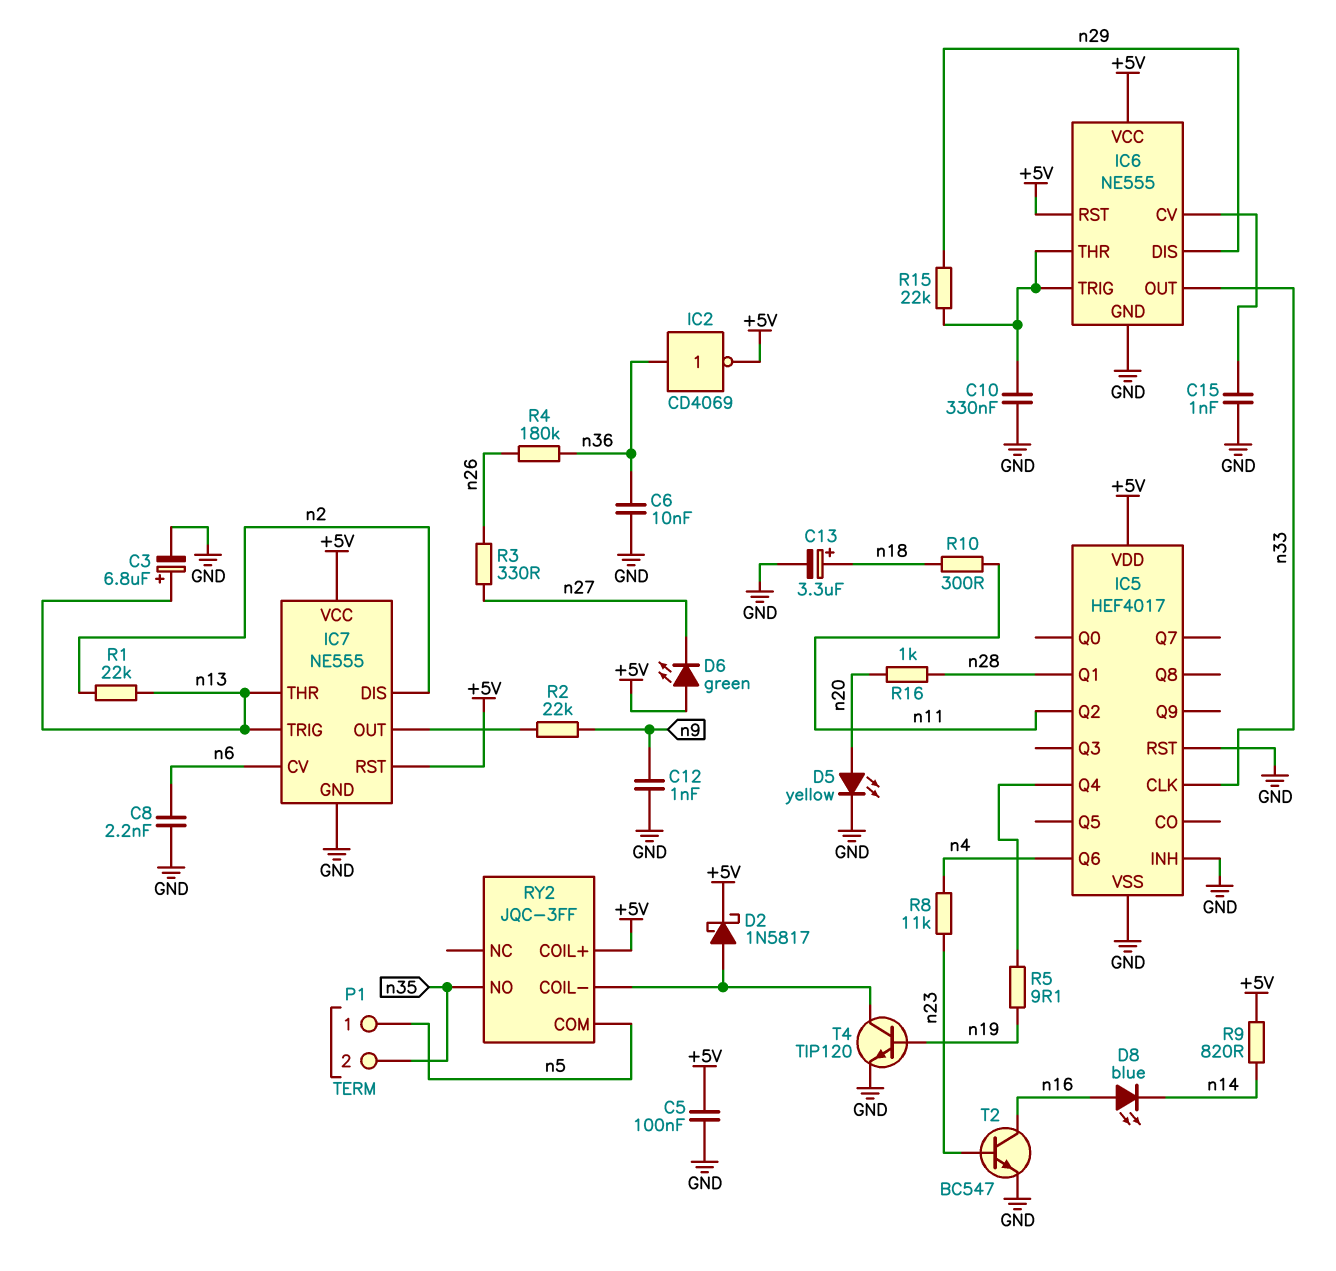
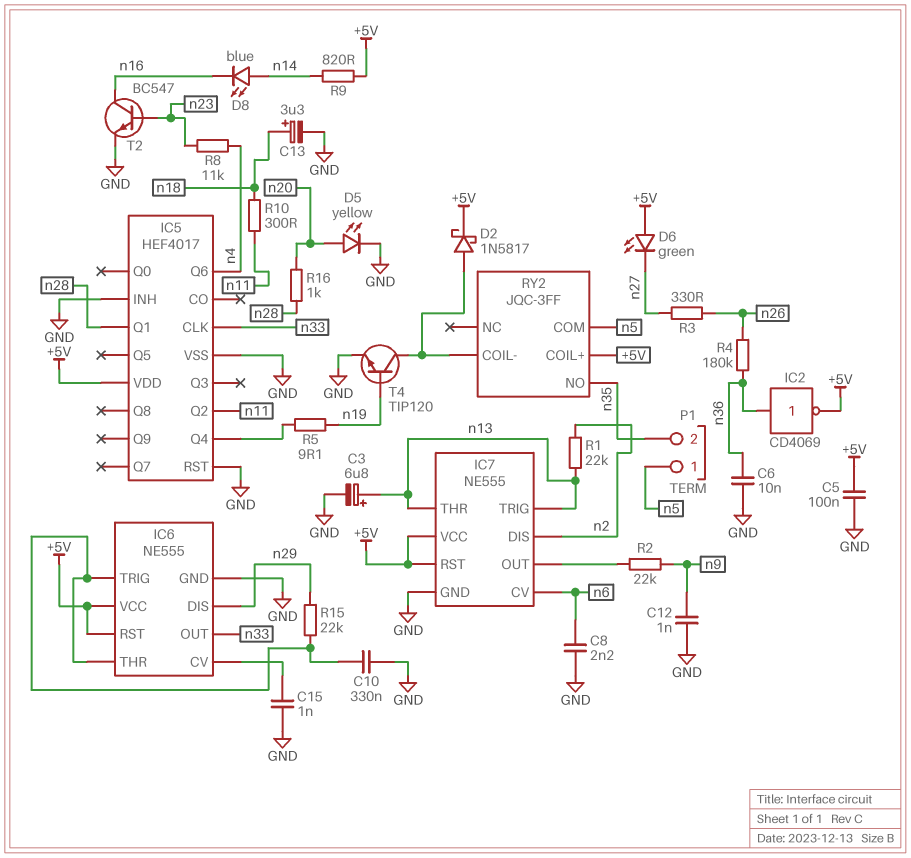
D8: LED blue (A n16, K n14) -> LED blue (A n14, K n16)

